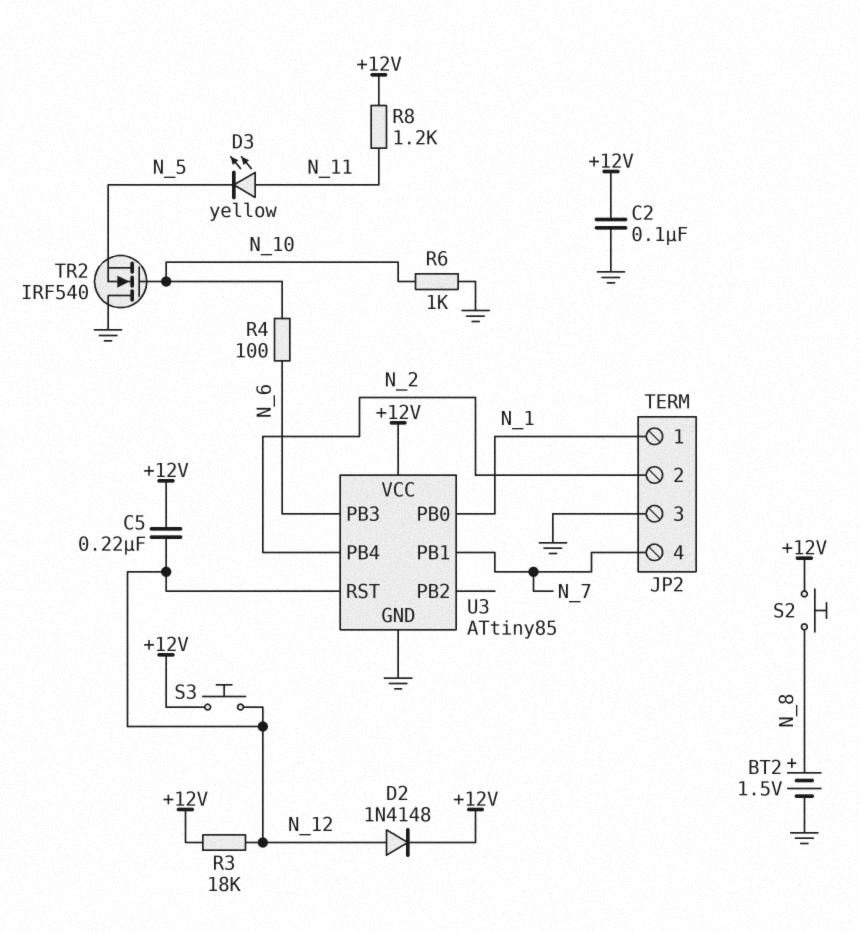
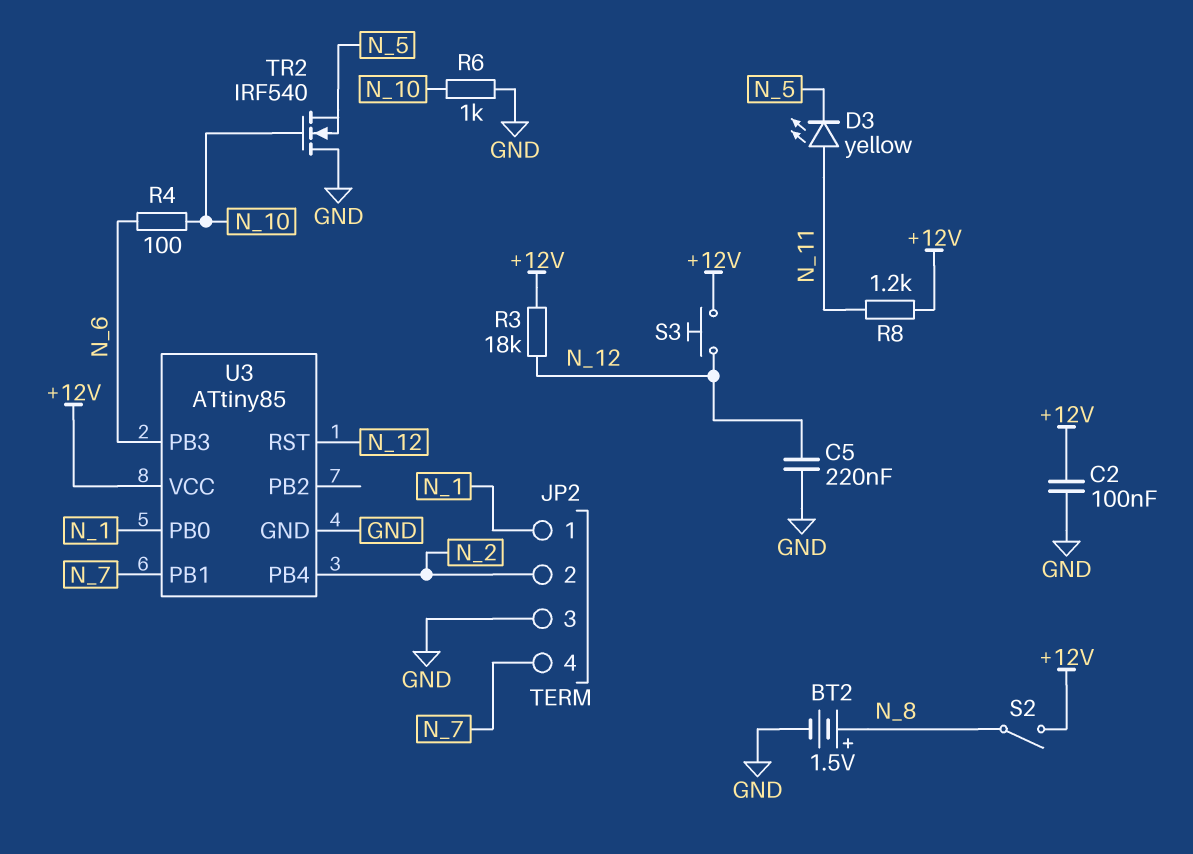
C5: 220nF (+12V, N_12) -> 220nF (GND, N_12)
D2: diode 1N4148 (A N_12, K +12V) -> none
S2: button (+12V, N_8) -> switch (+12V, N_8)

